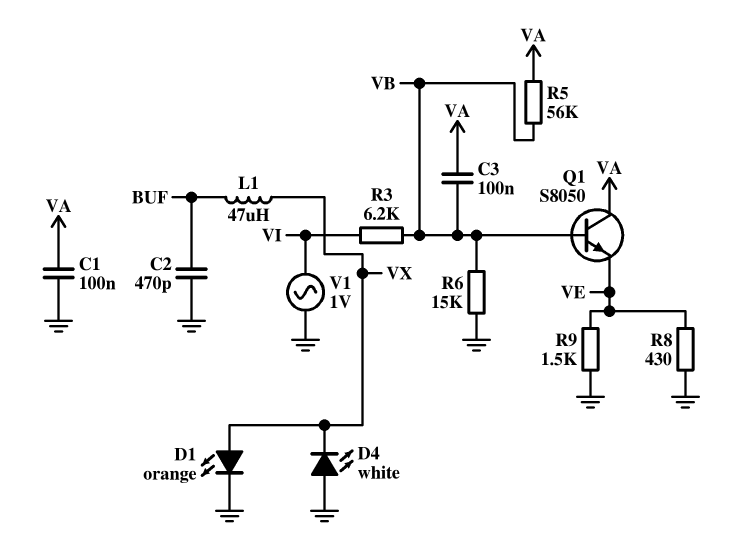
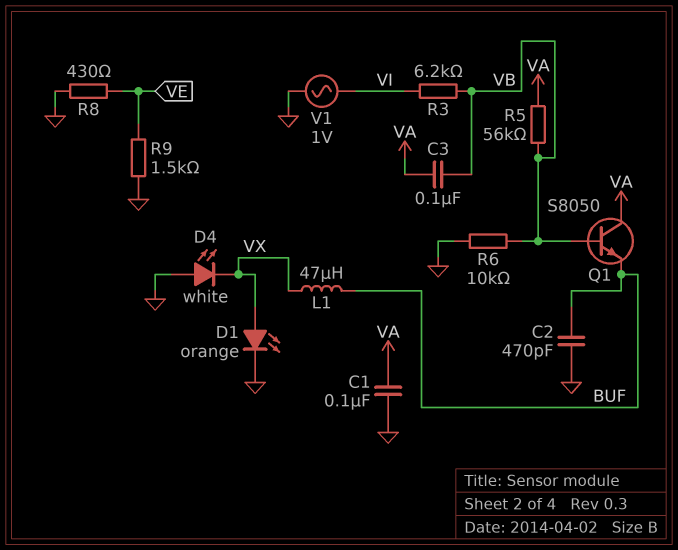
Q1: NPN S8050 (B VB, C VA, E VE) -> NPN S8050 (B VB, C VA, E BUF)
R6: 15k (GND, VB) -> 10k (GND, VB)

